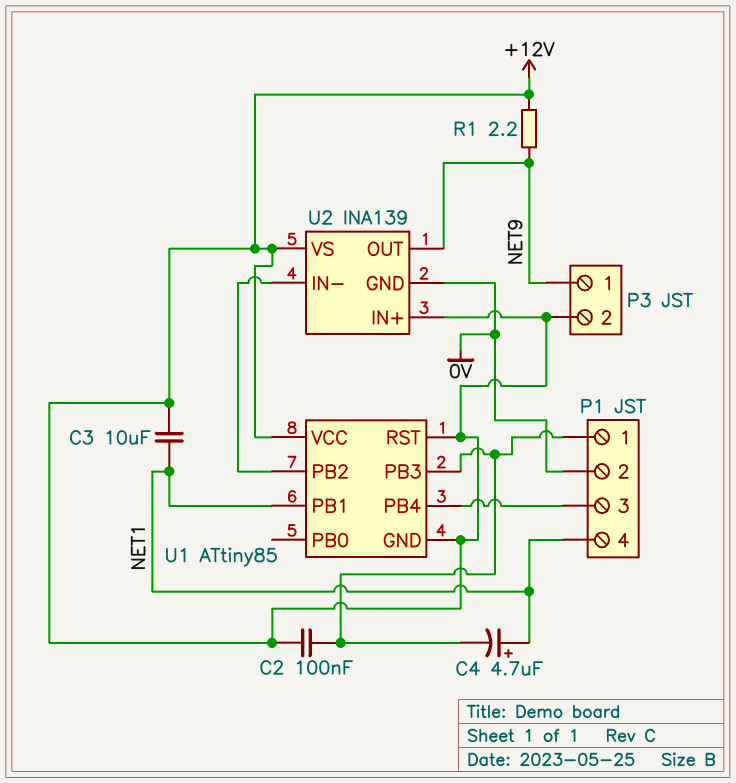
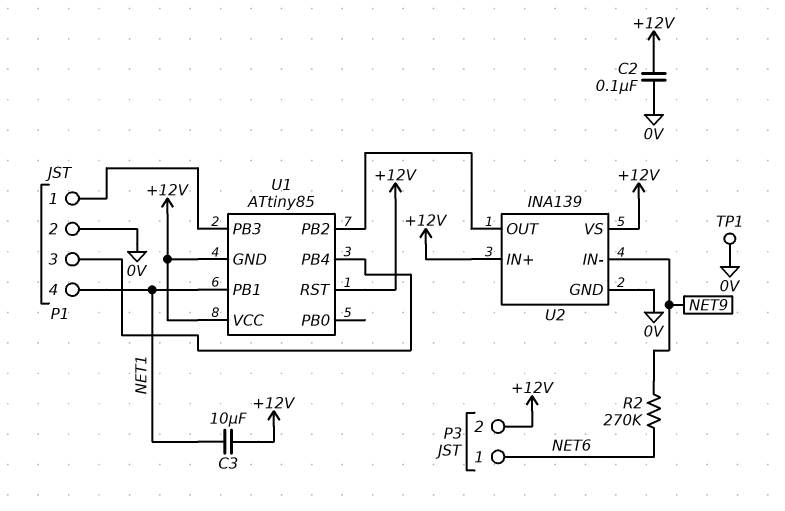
C2: 100nF (+12V, P1/1) -> 100nF (+12V, 0V)
C4: 4.7uF (plus NET1, minus P1/1) -> none
P3 pin 1: NET9 -> NET6
R1: 2.2 (+12V, NET9) -> none
R2: none -> 270k (NET6, NET9)
TP1: none -> test point (0V)
U2 pin IN-: U1/PB2 -> NET9
U2 pin OUT: NET9 -> U1/PB2

